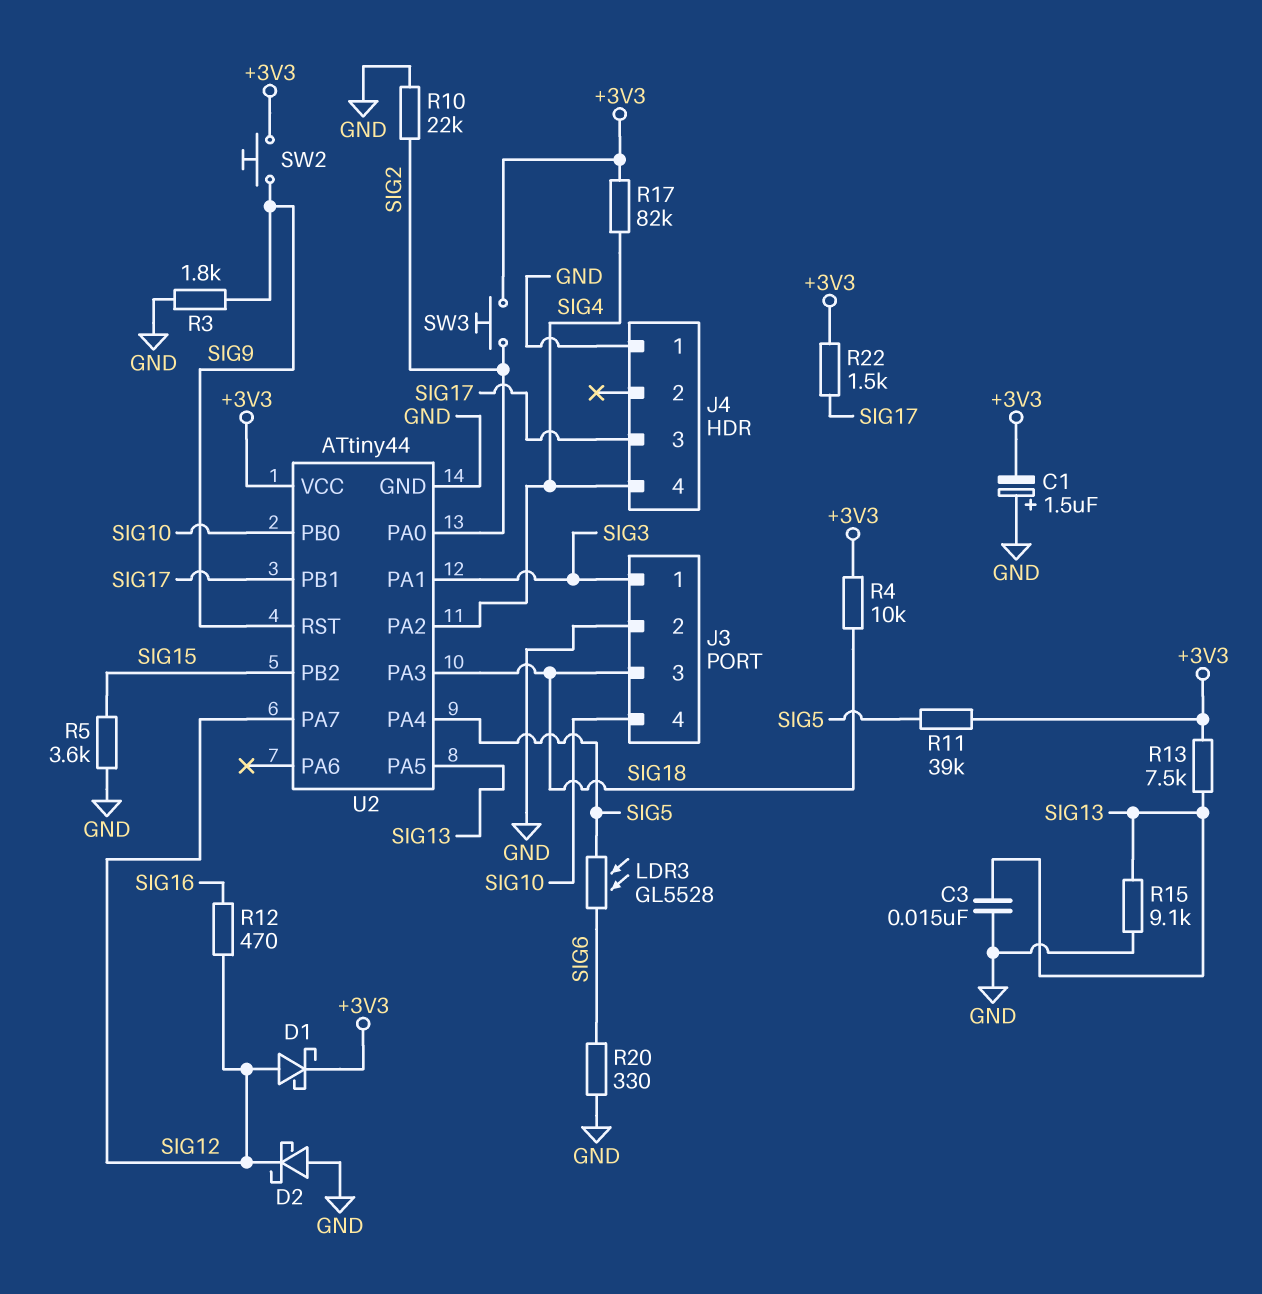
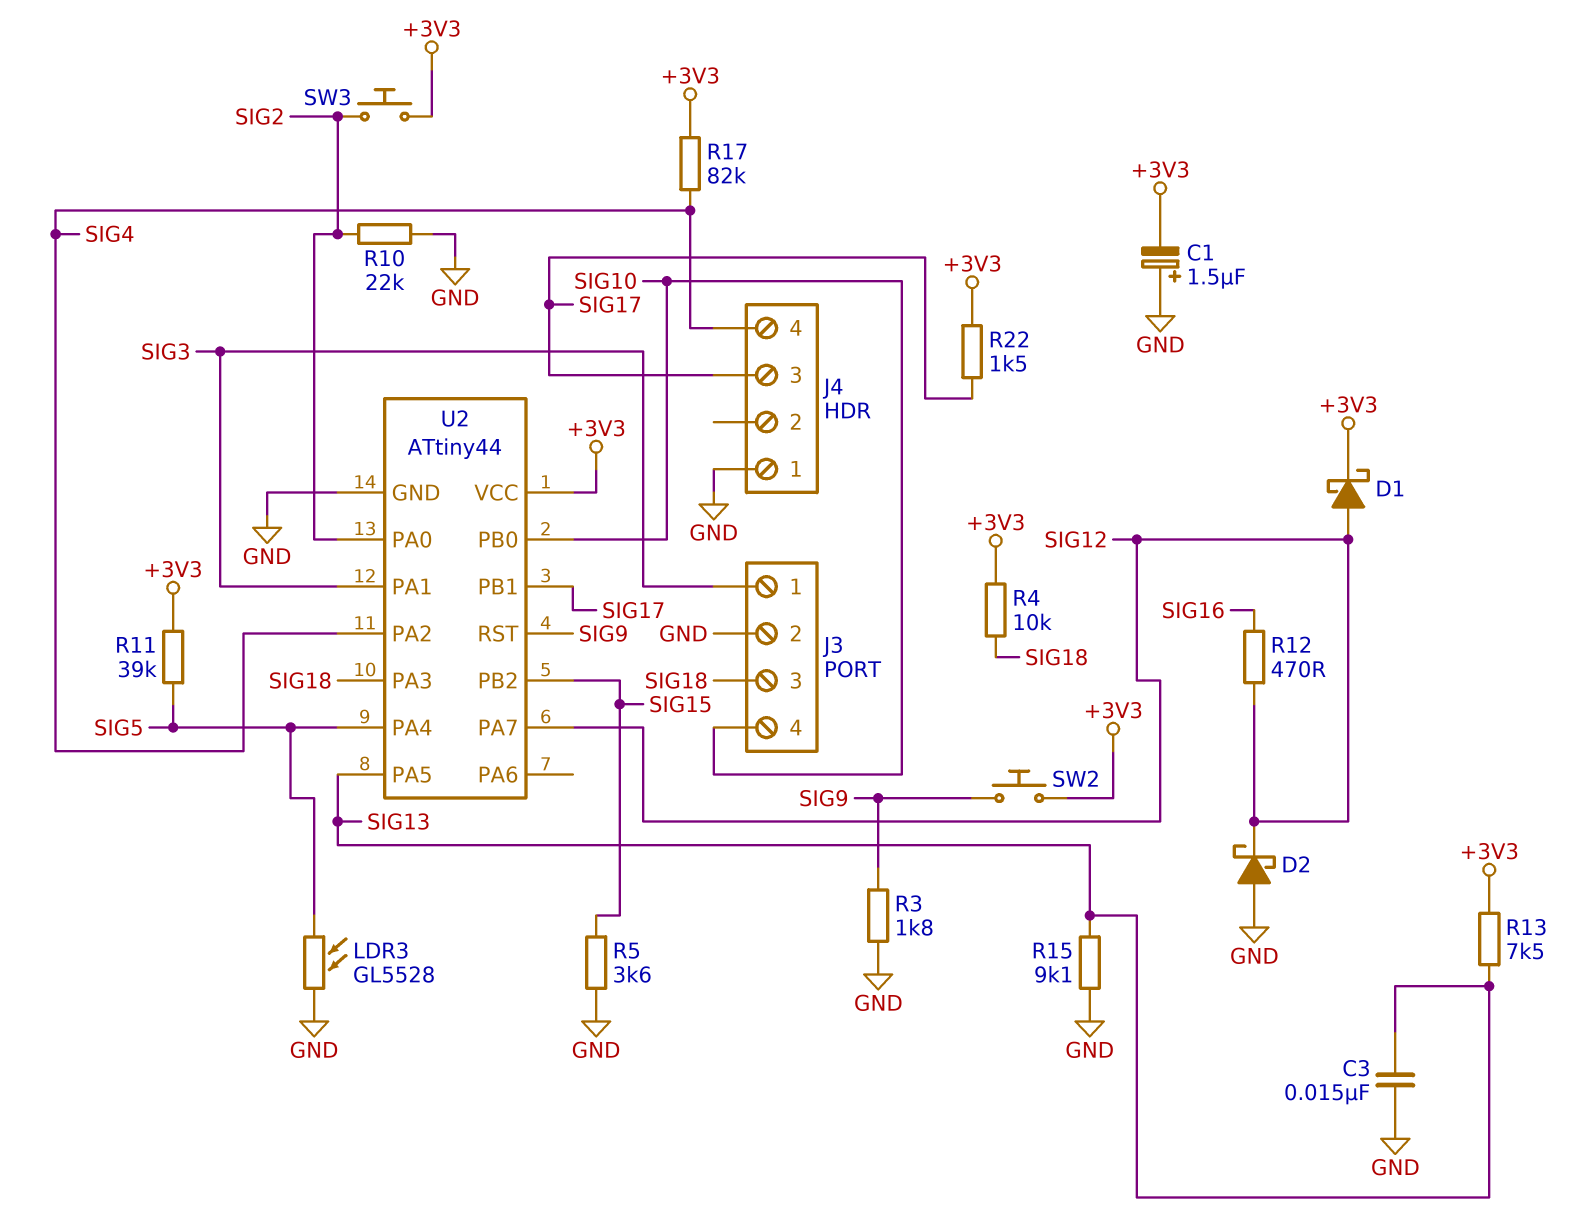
LDR3: GL5528 (SIG5, SIG6) -> GL5528 (GND, SIG5)
R20: 330 (GND, SIG6) -> none

